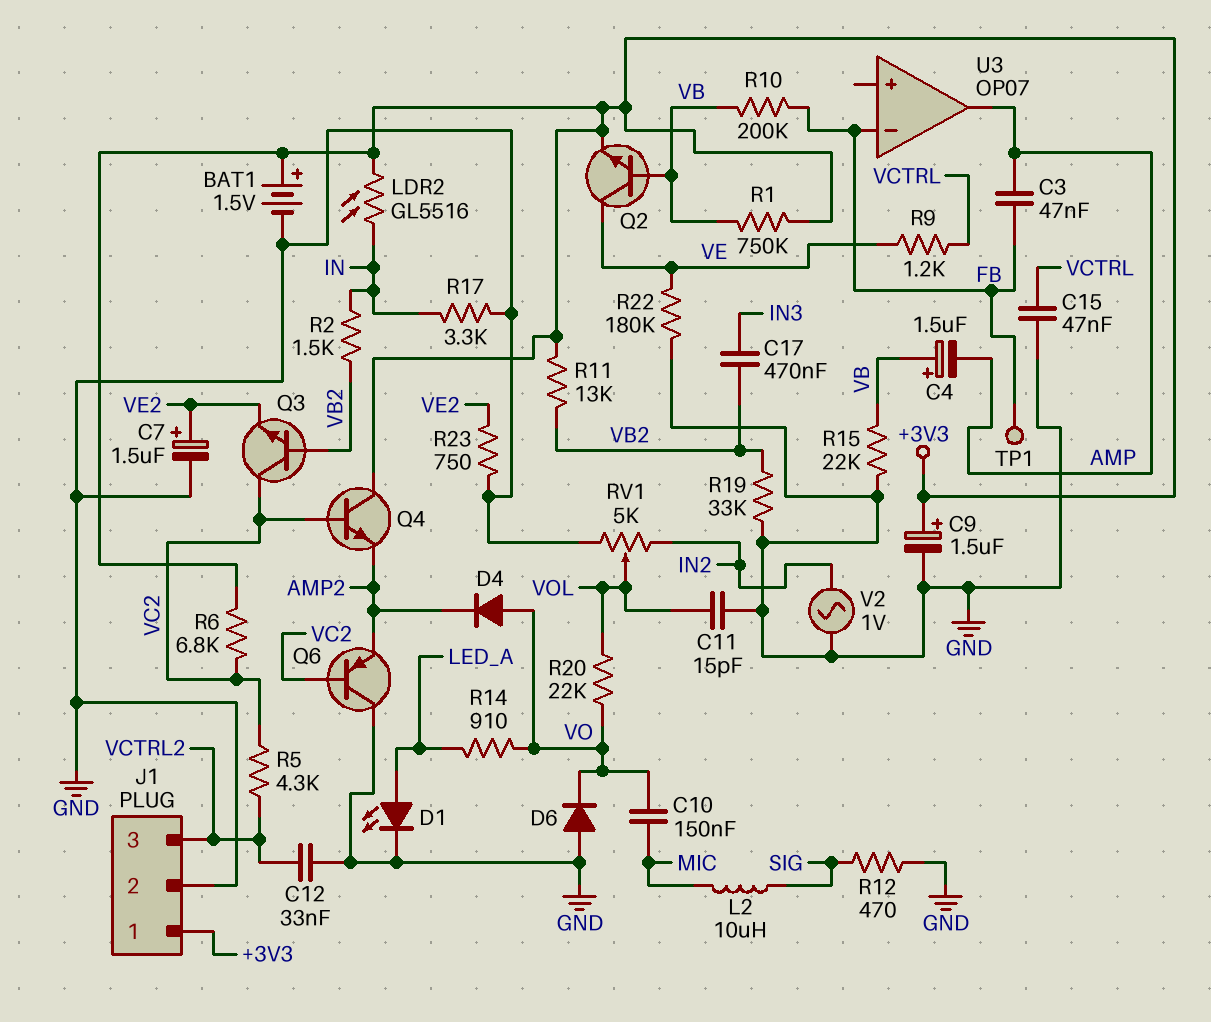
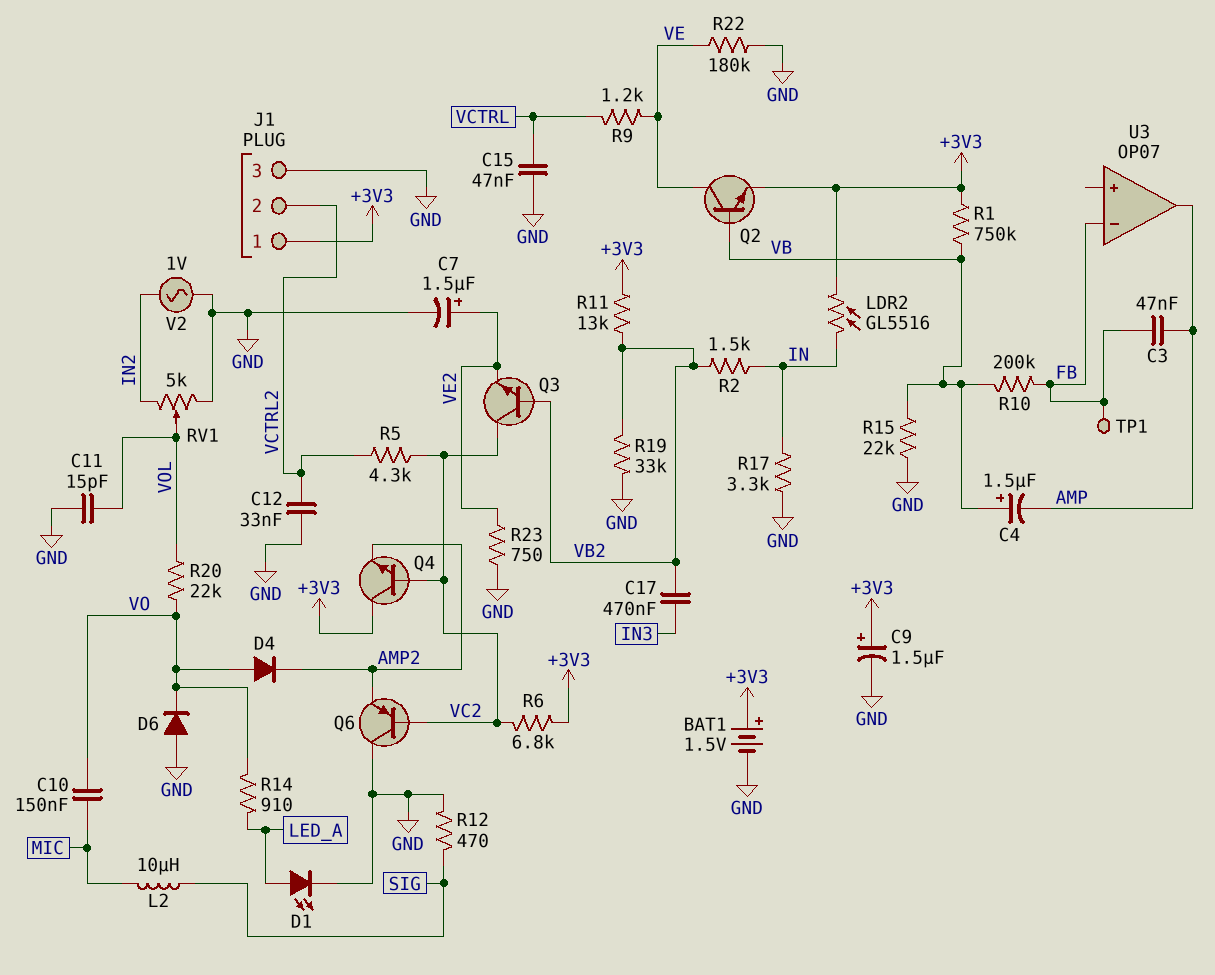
J1 pin 2: GND -> VCTRL2
J1 pin 3: VCTRL2 -> GND

